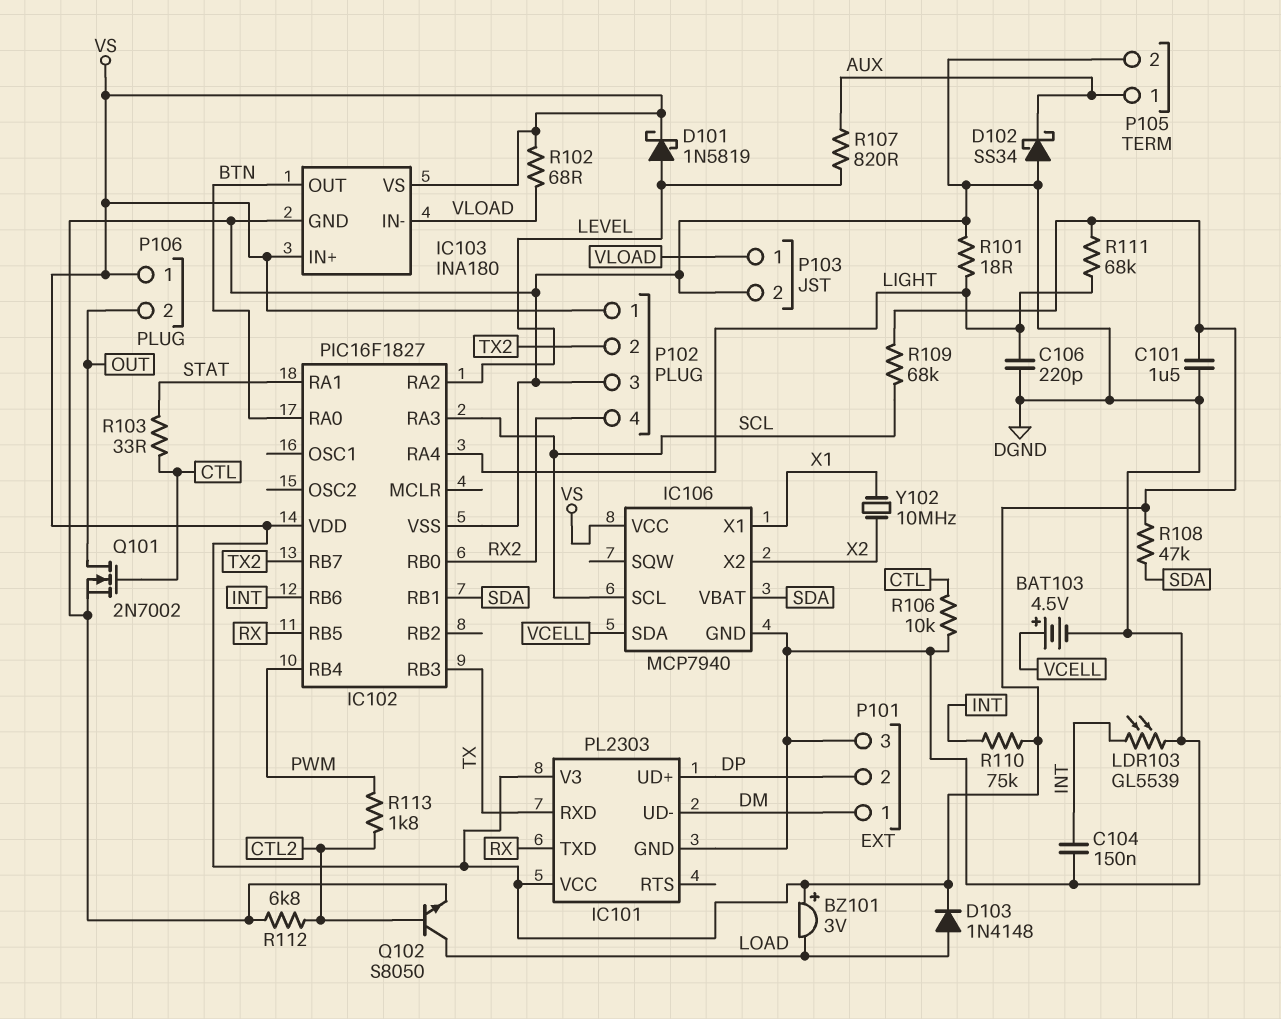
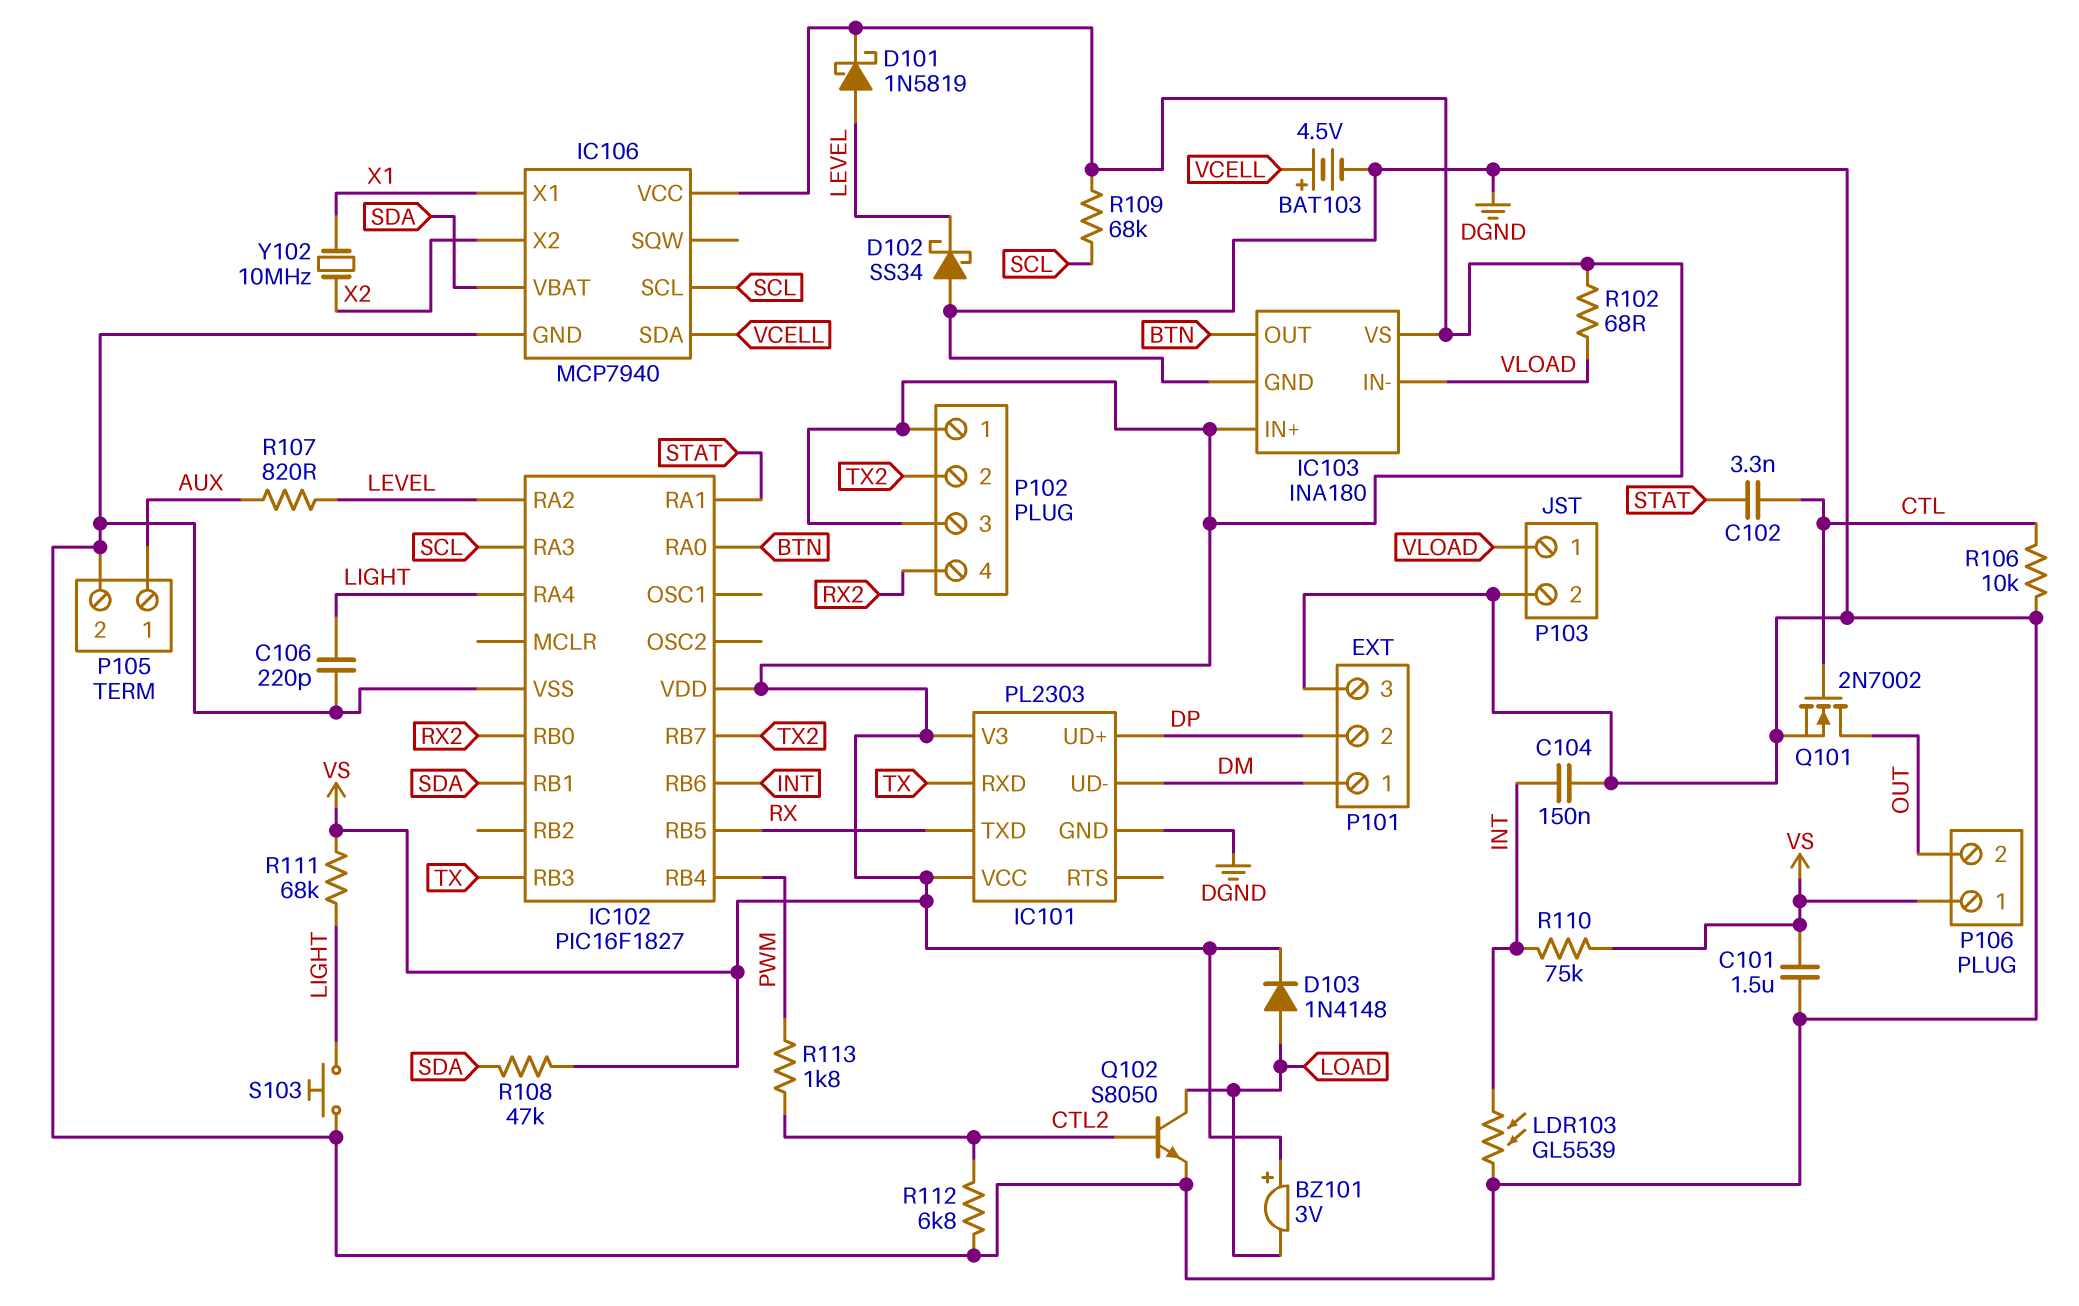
C102: none -> 3.3nF (CTL, STAT)
D102: schottky SS34 (A DGND, K AUX) -> schottky SS34 (A DGND, K LEVEL)
P102 pin 3: DGND -> VS
R101: 18 (DGND, LIGHT) -> none
R103: 33 (CTL, STAT) -> none
S103: none -> button (DGND, LIGHT)

